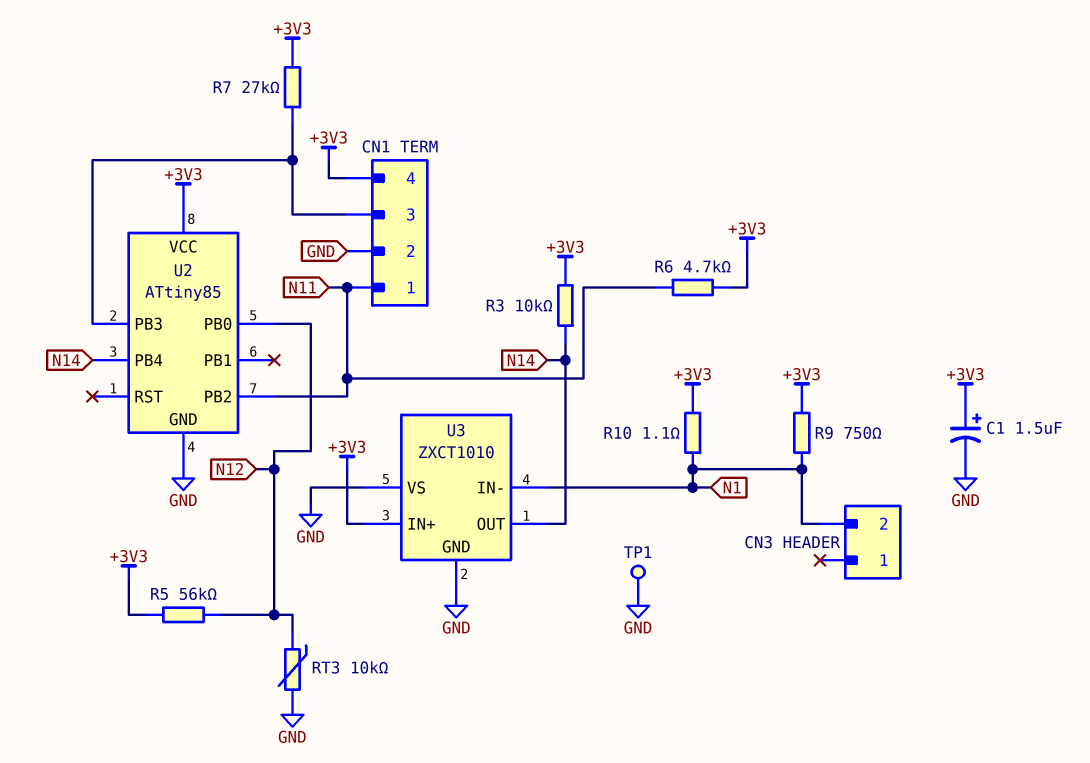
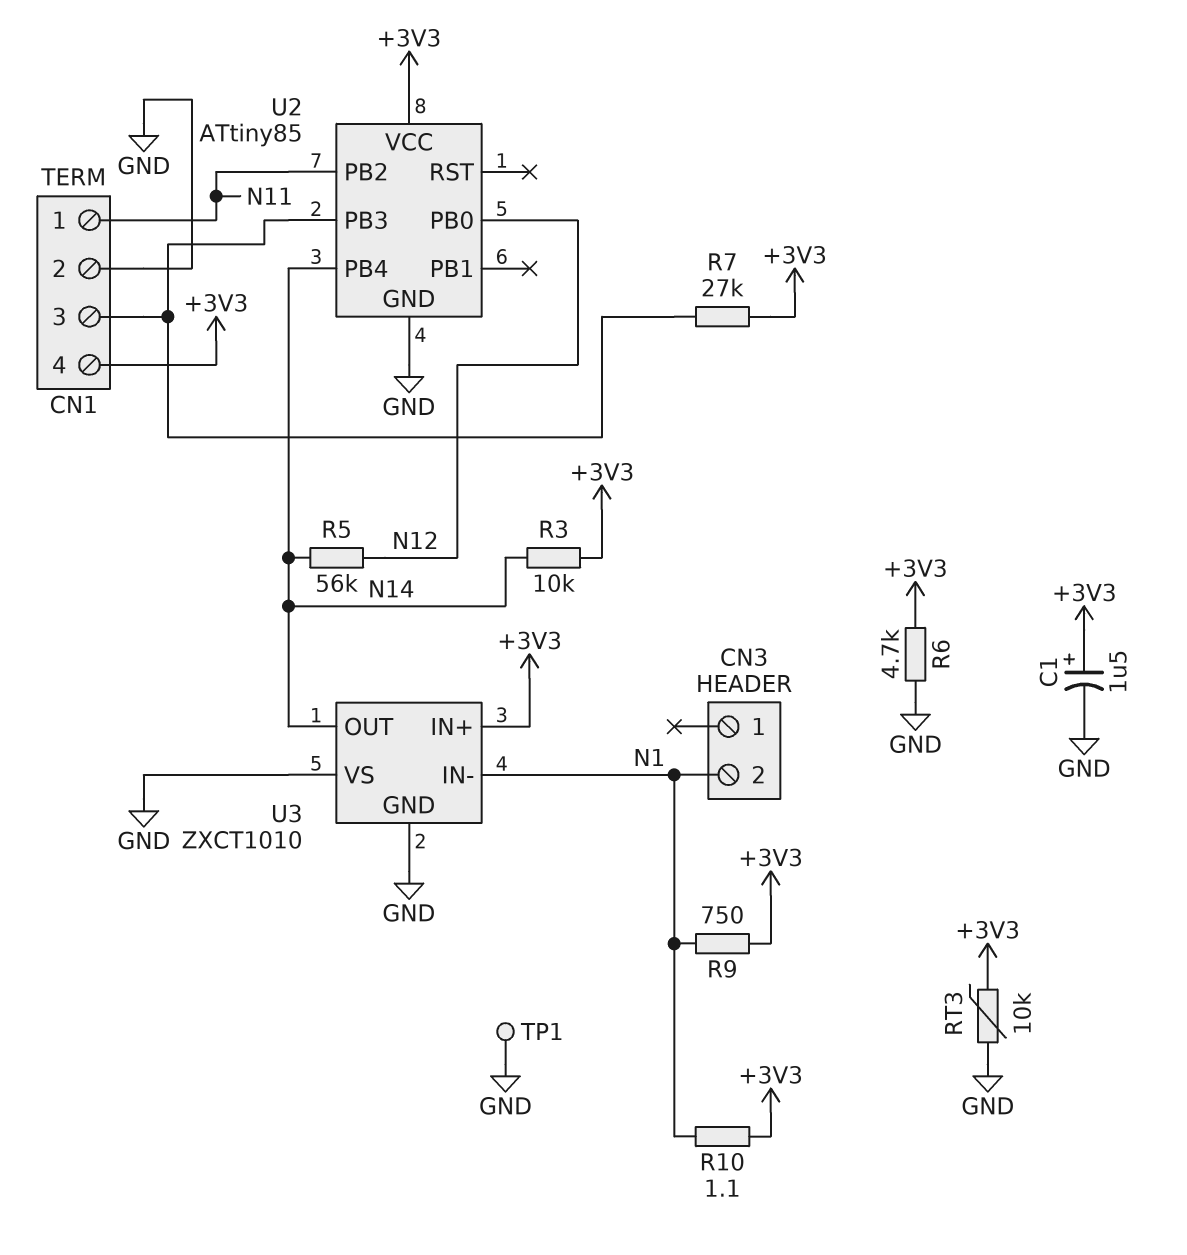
R5: 56k (+3V3, N12) -> 56k (N12, N14)
R6: 4.7k (+3V3, N11) -> 4.7k (+3V3, GND)
RT3: 10k (GND, N12) -> 10k (+3V3, GND)

